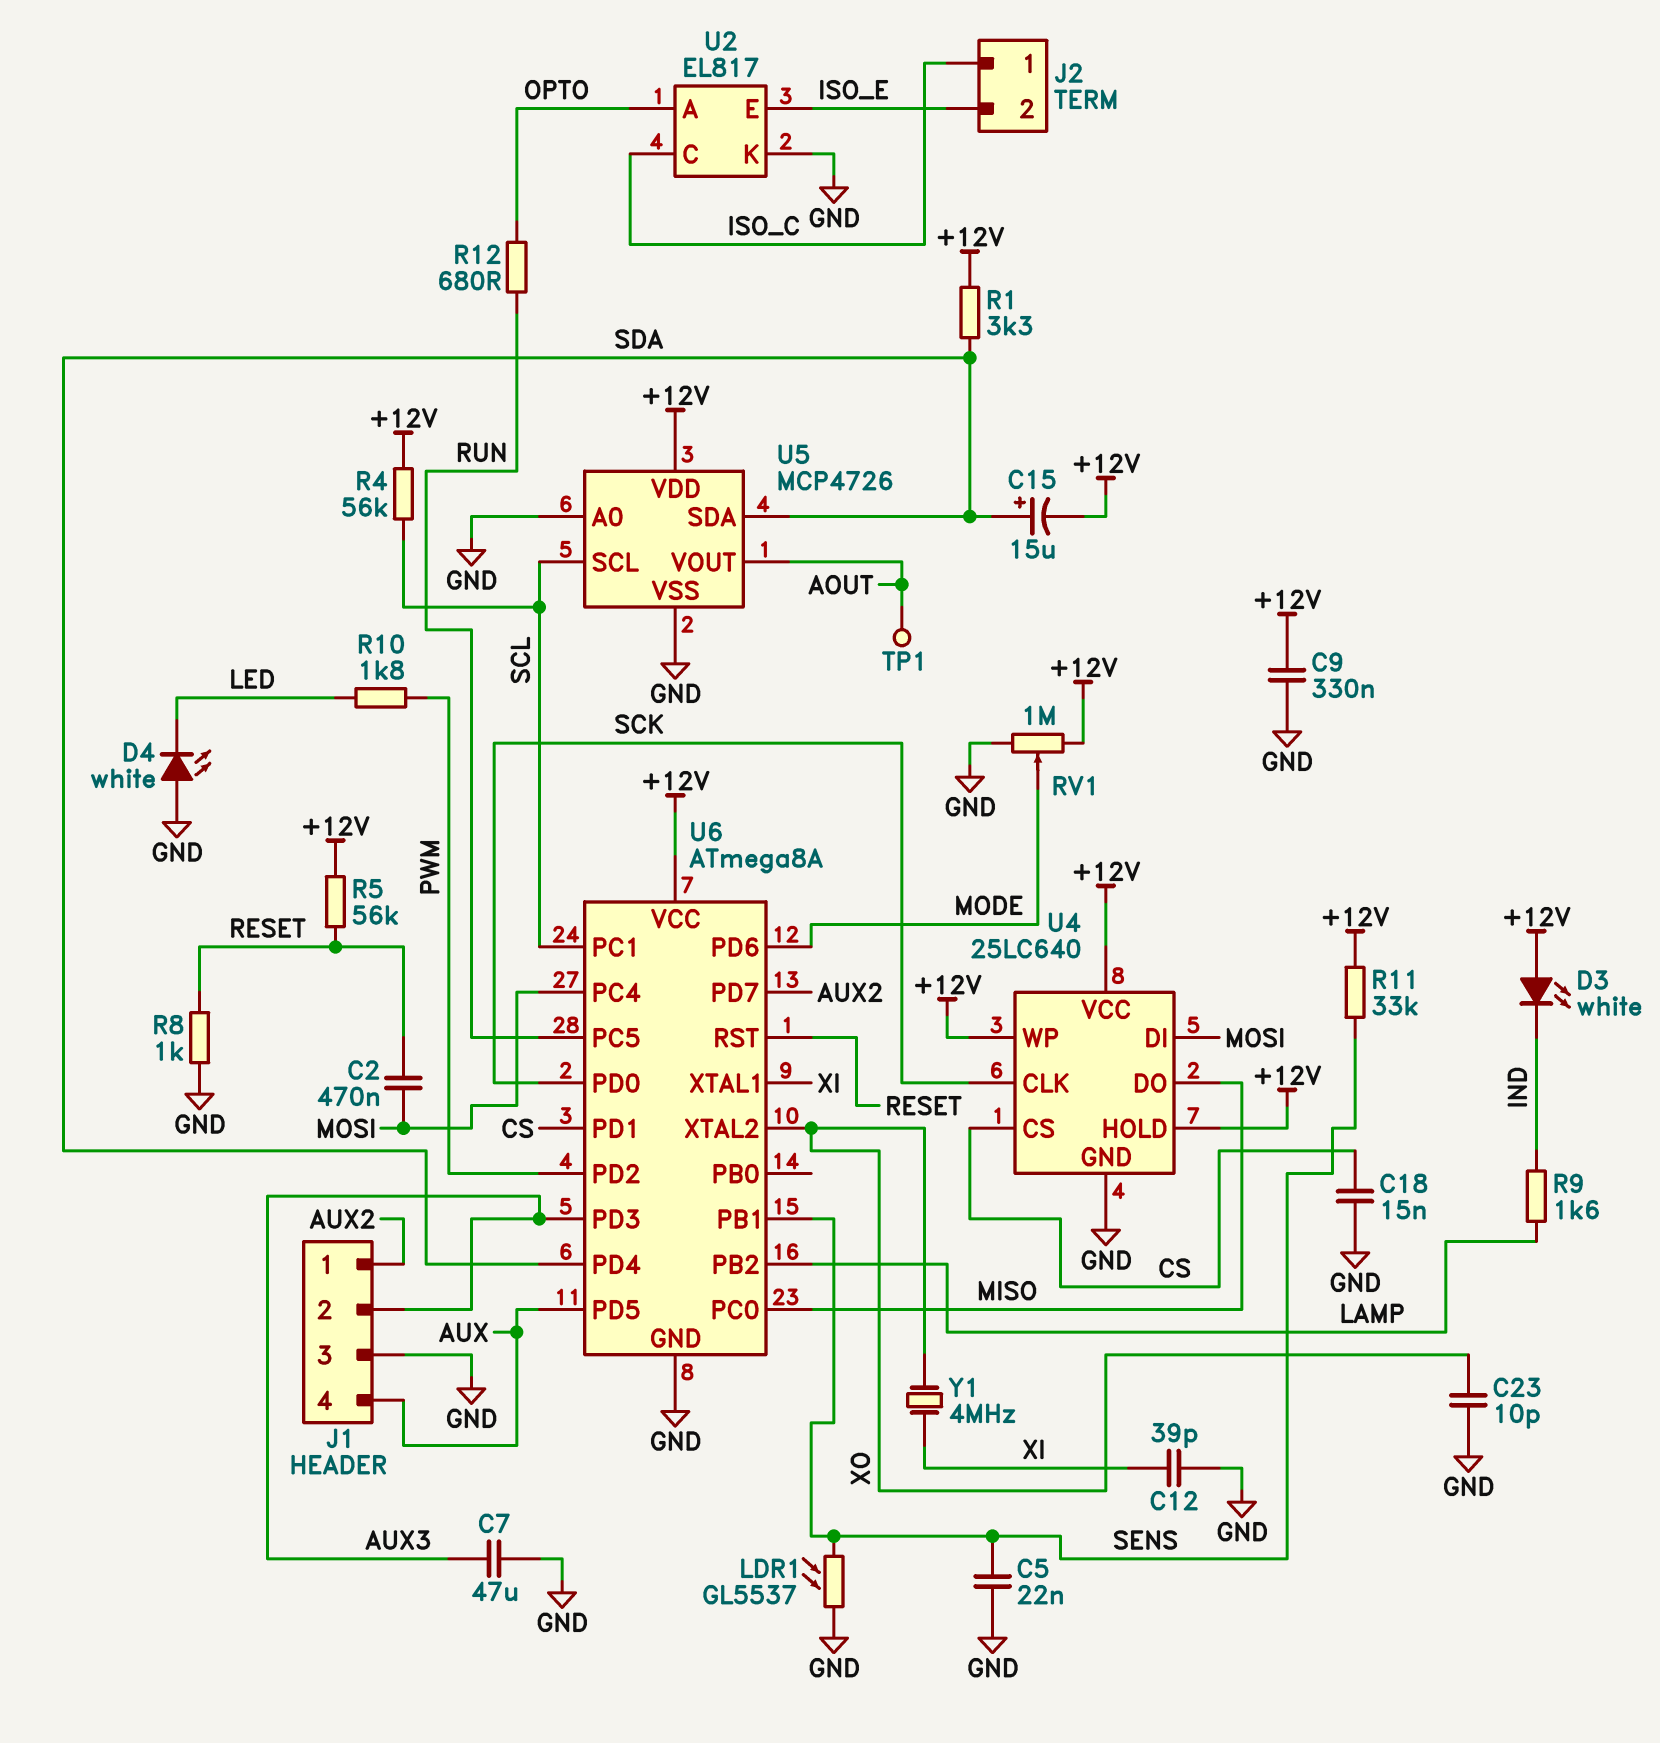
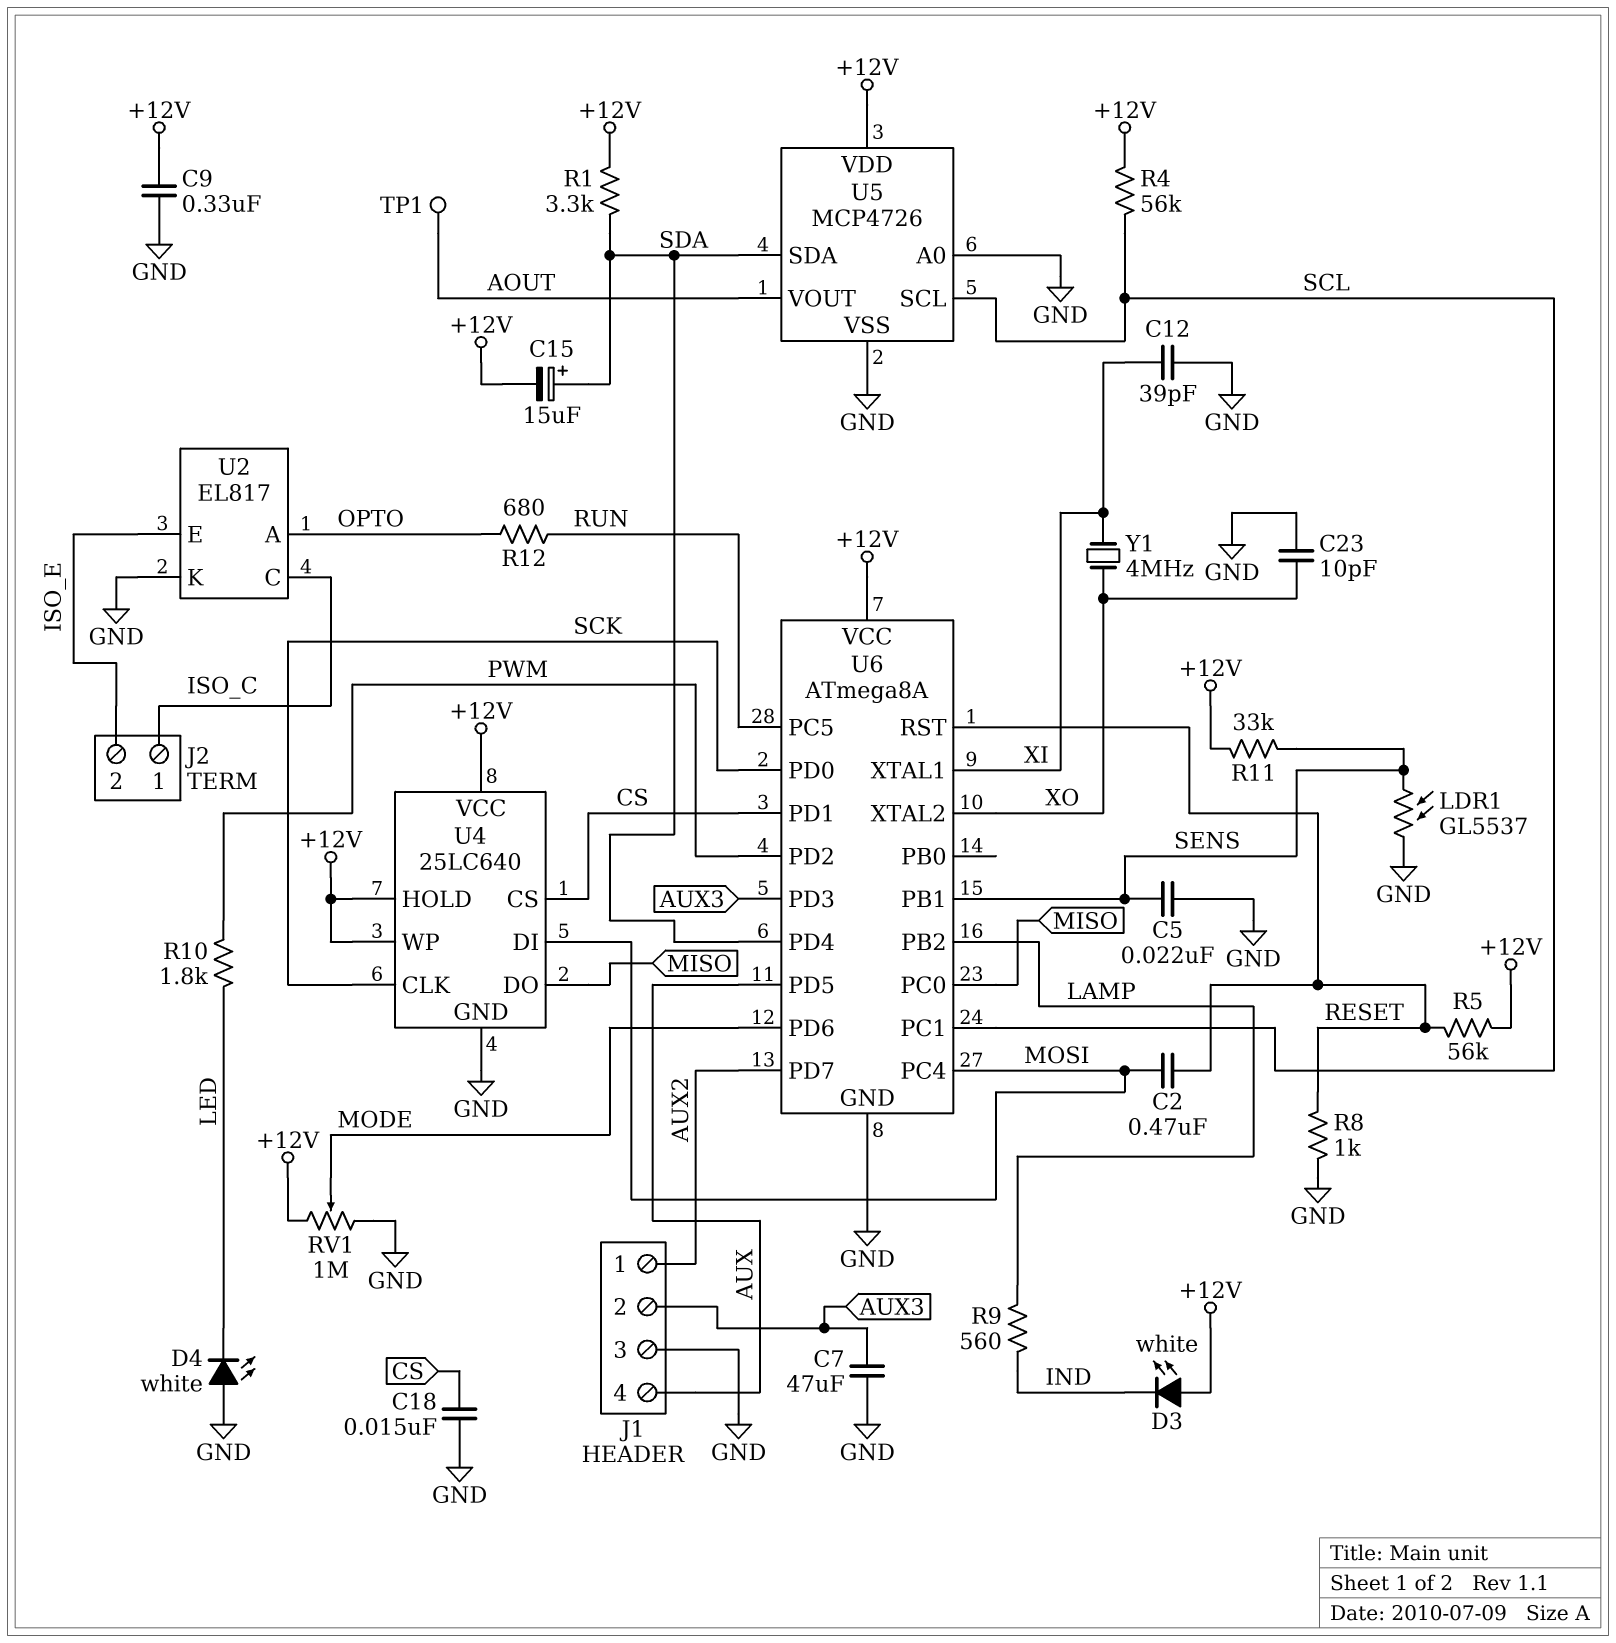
R9: 1.6k (IND, LAMP) -> 560 (IND, LAMP)

